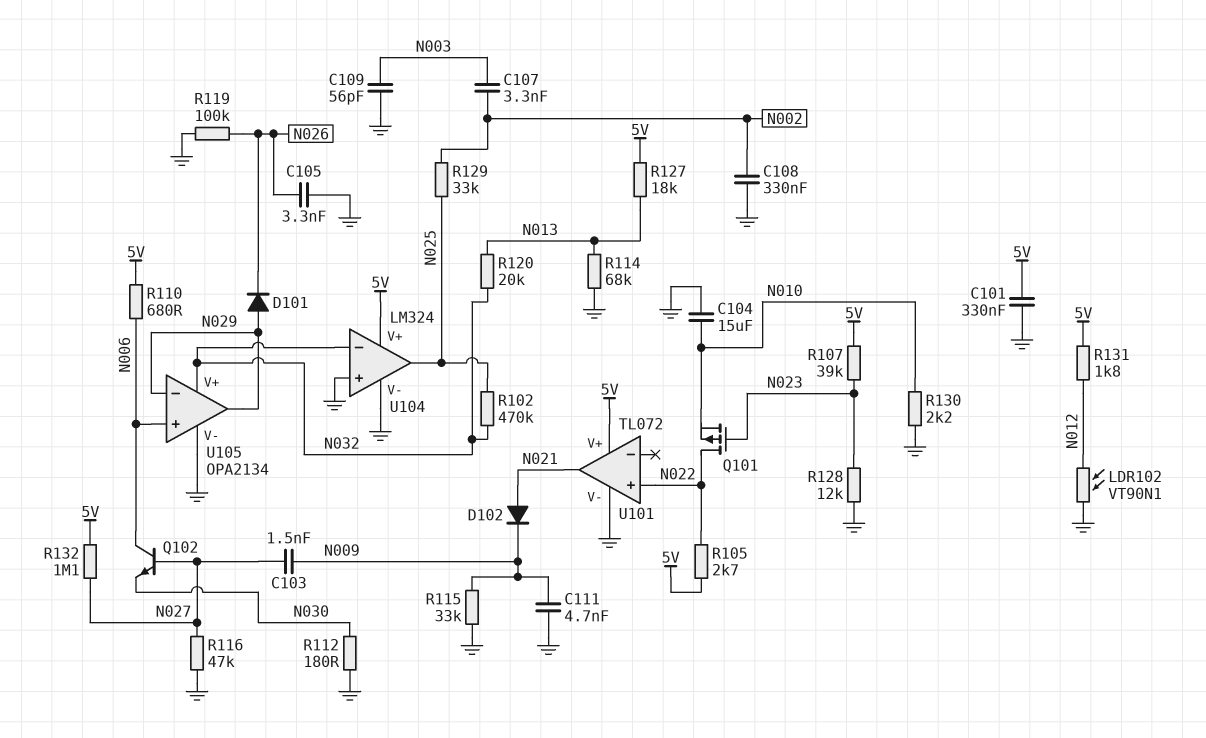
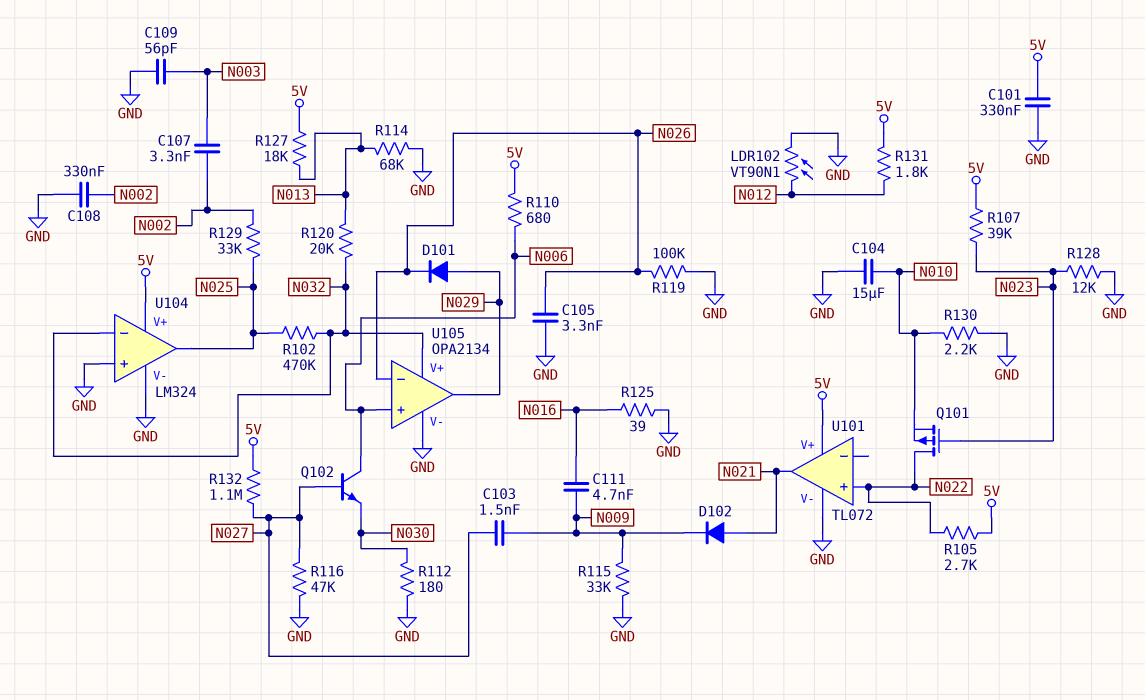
C111: 4.7nF (GND, N009) -> 4.7nF (N009, N016)
R125: none -> 39 (GND, N016)
U105 pin in-: N029 -> N026

